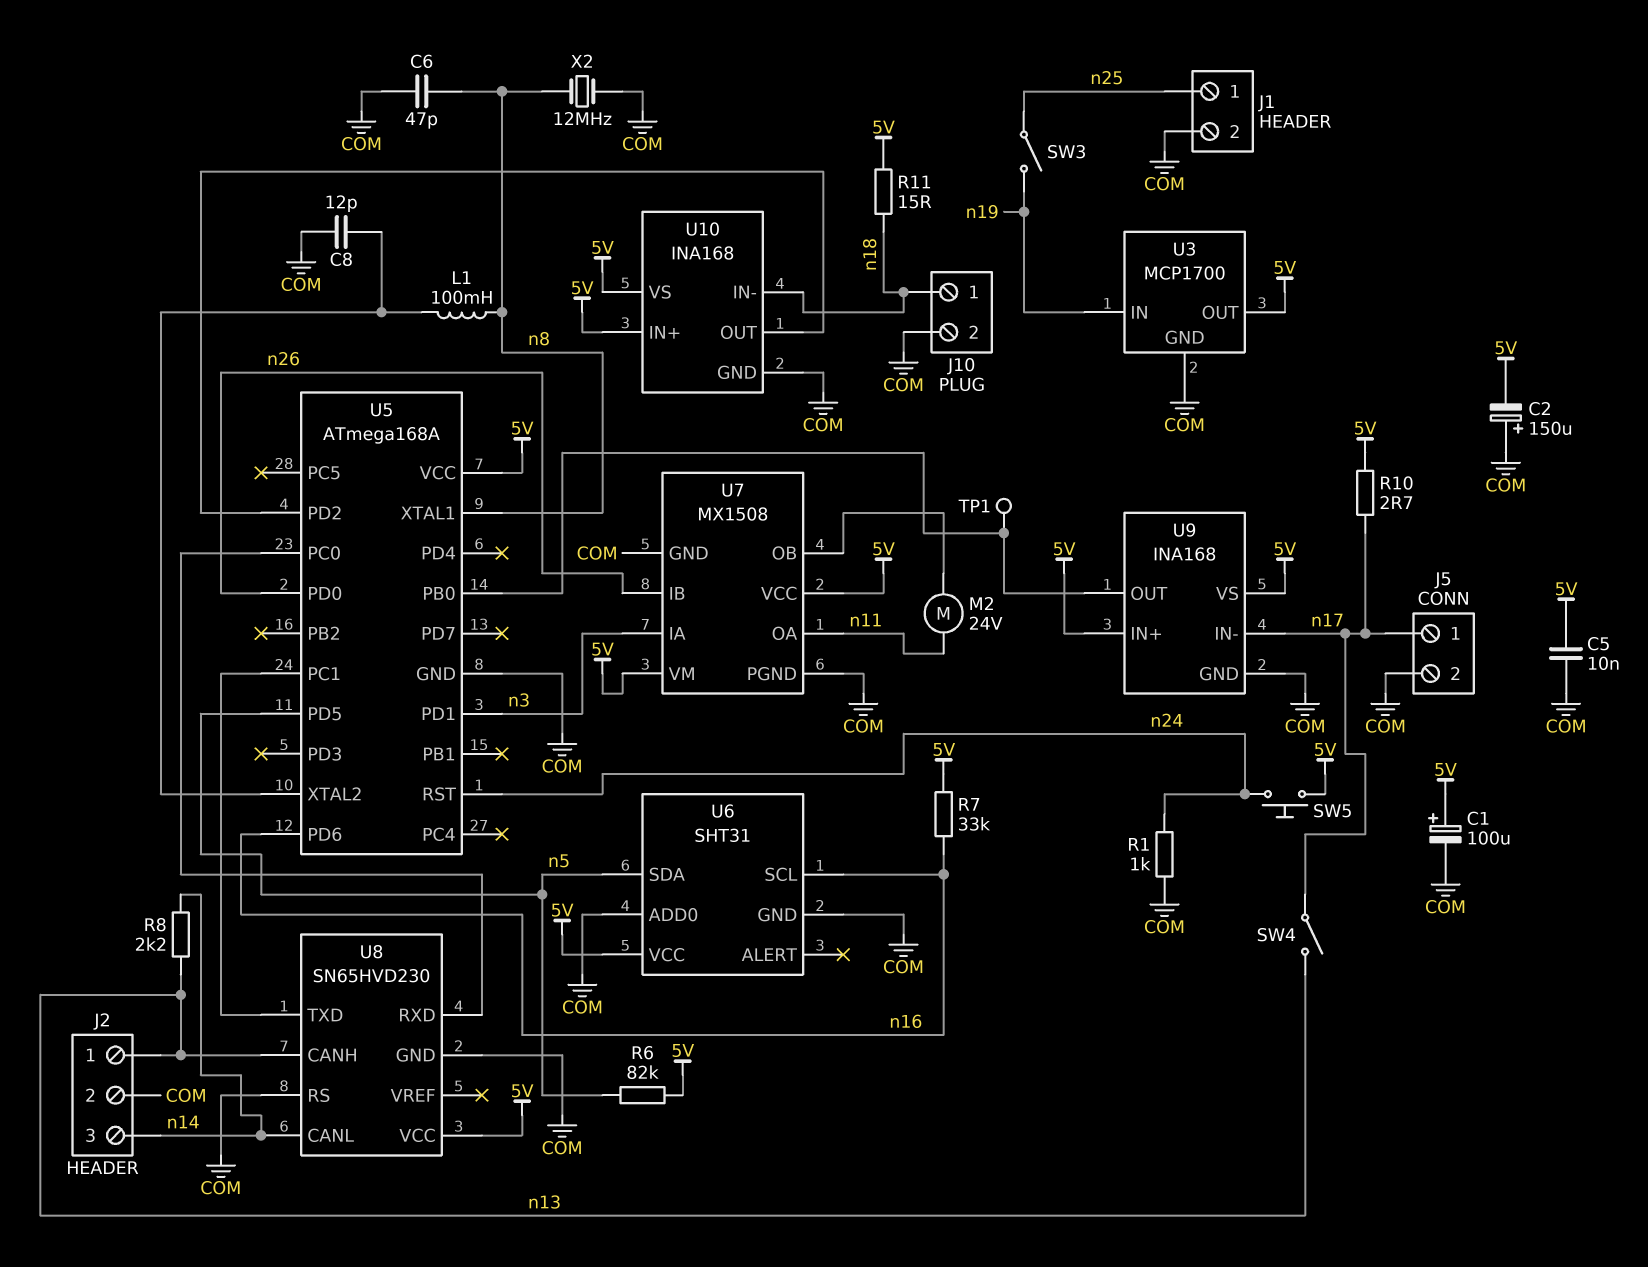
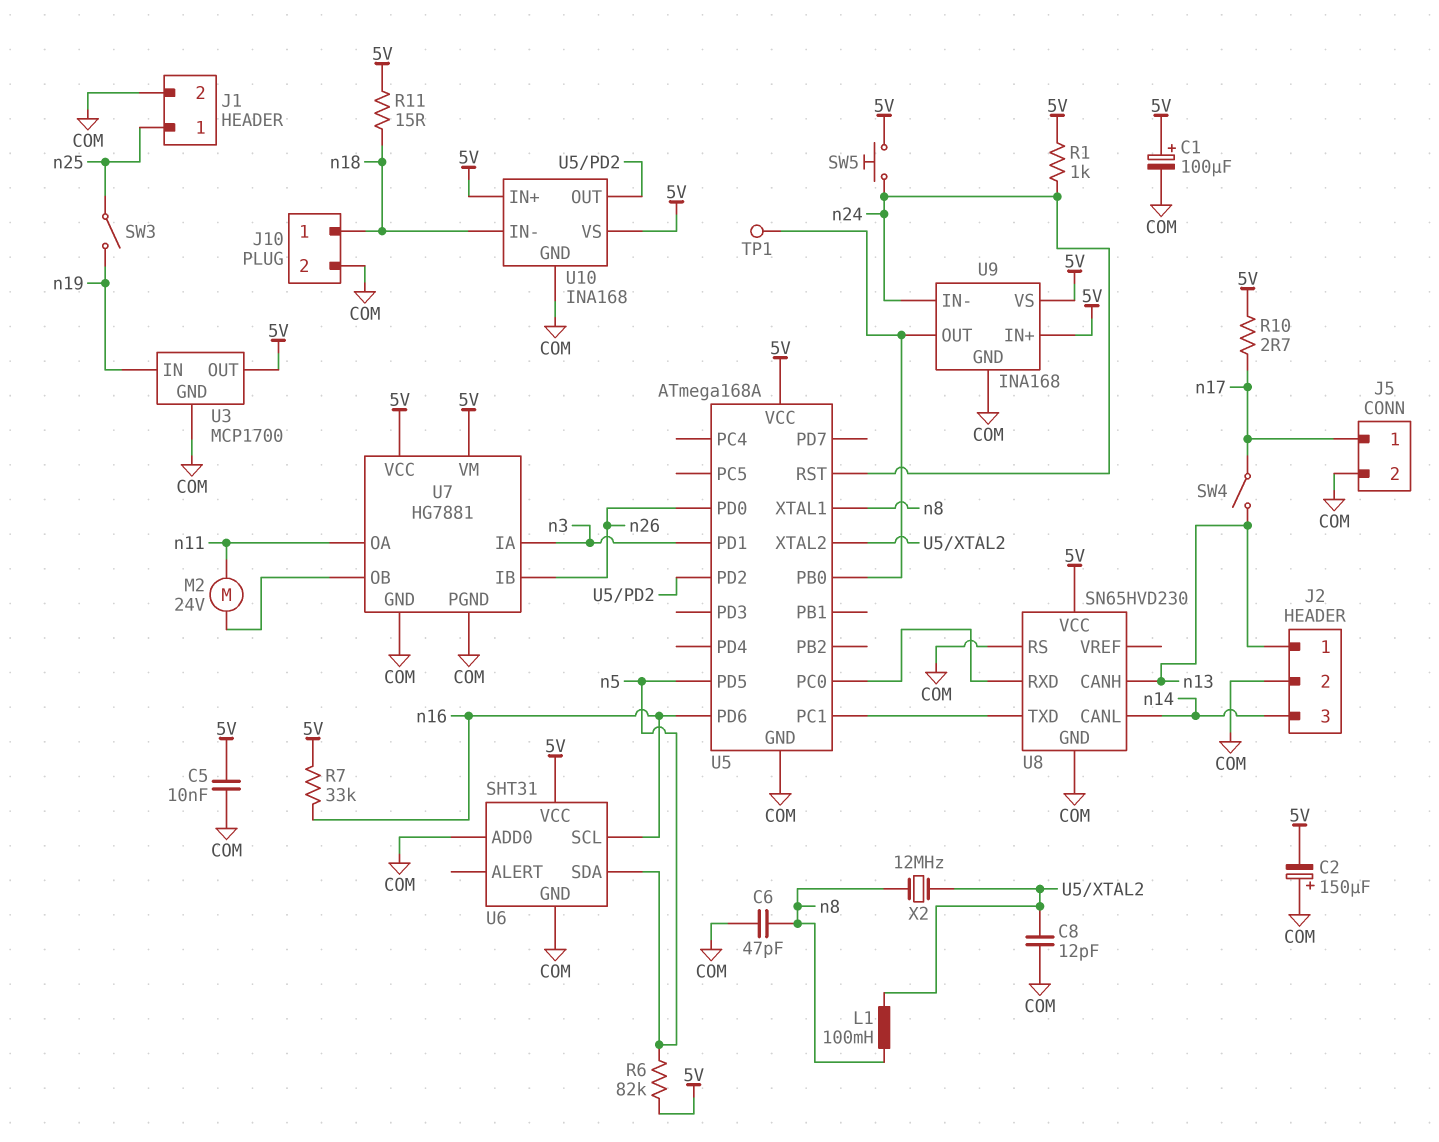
R1: 1k (COM, n24) -> 1k (5V, n24)
R8: 2.2k (n13, n14) -> none
U7: MX1508 -> HG7881
U9 pin IN-: n17 -> n24
X2: 12MHz (COM, n8) -> 12MHz (U5/XTAL2, n8)

